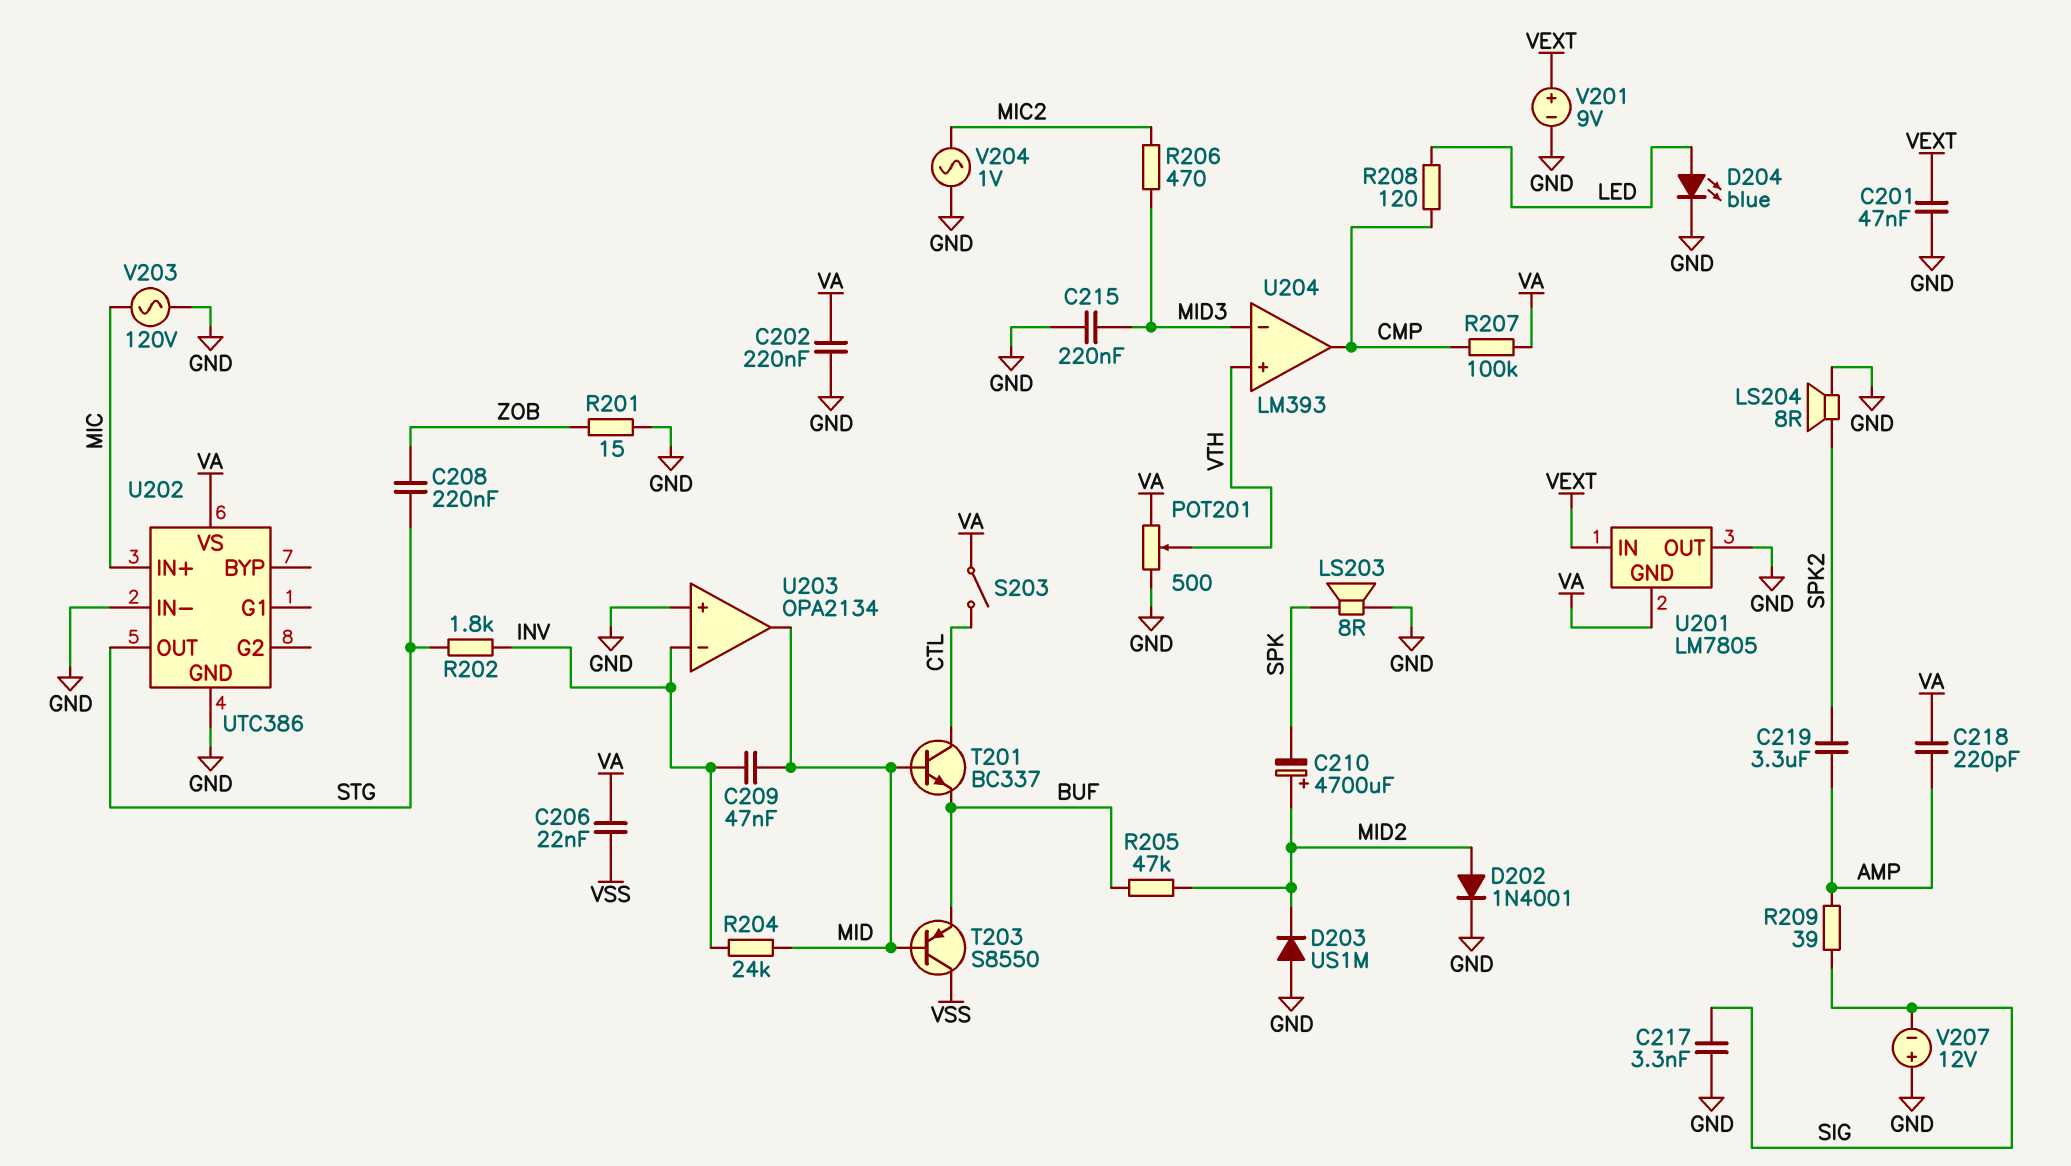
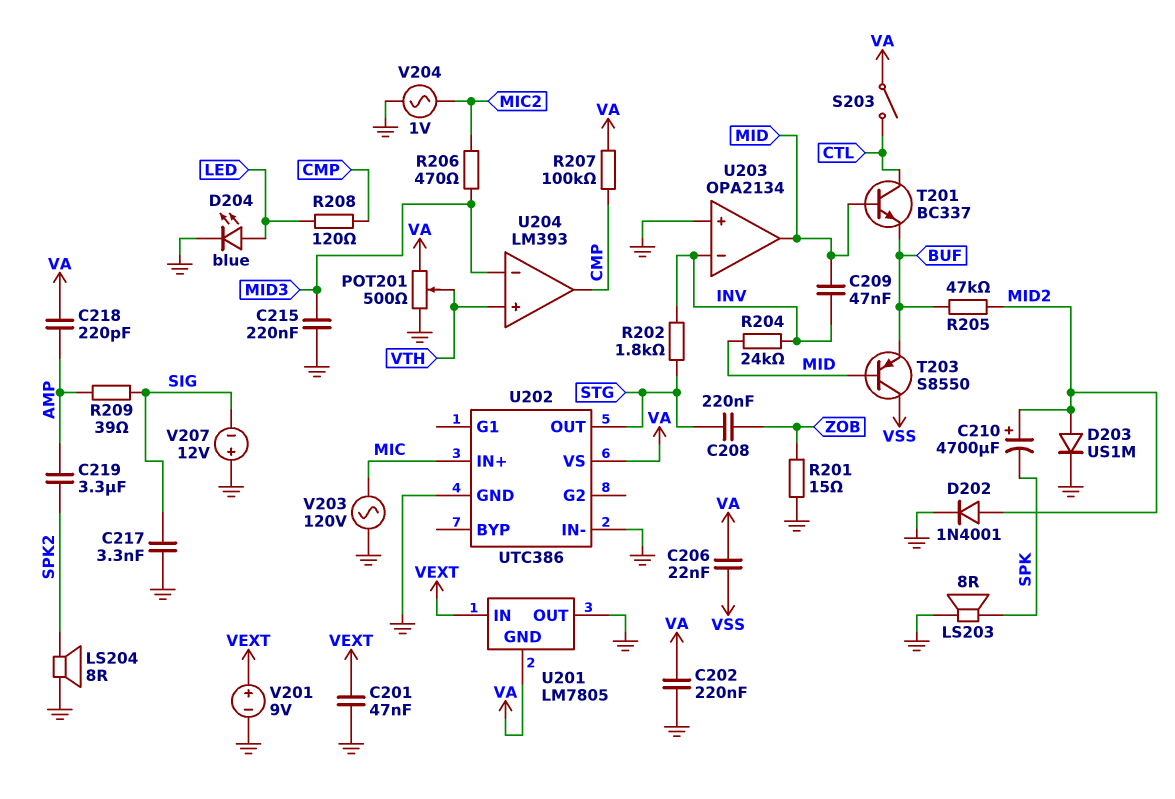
D203: diode US1M (A GND, K MID2) -> diode US1M (A MID2, K GND)

